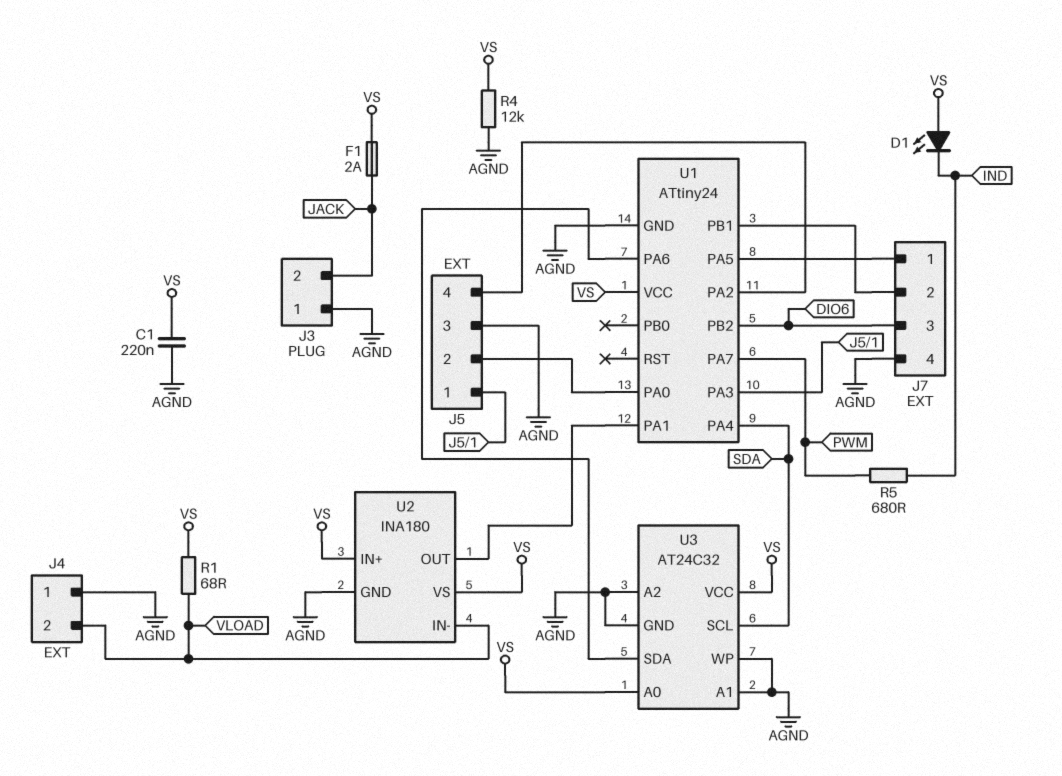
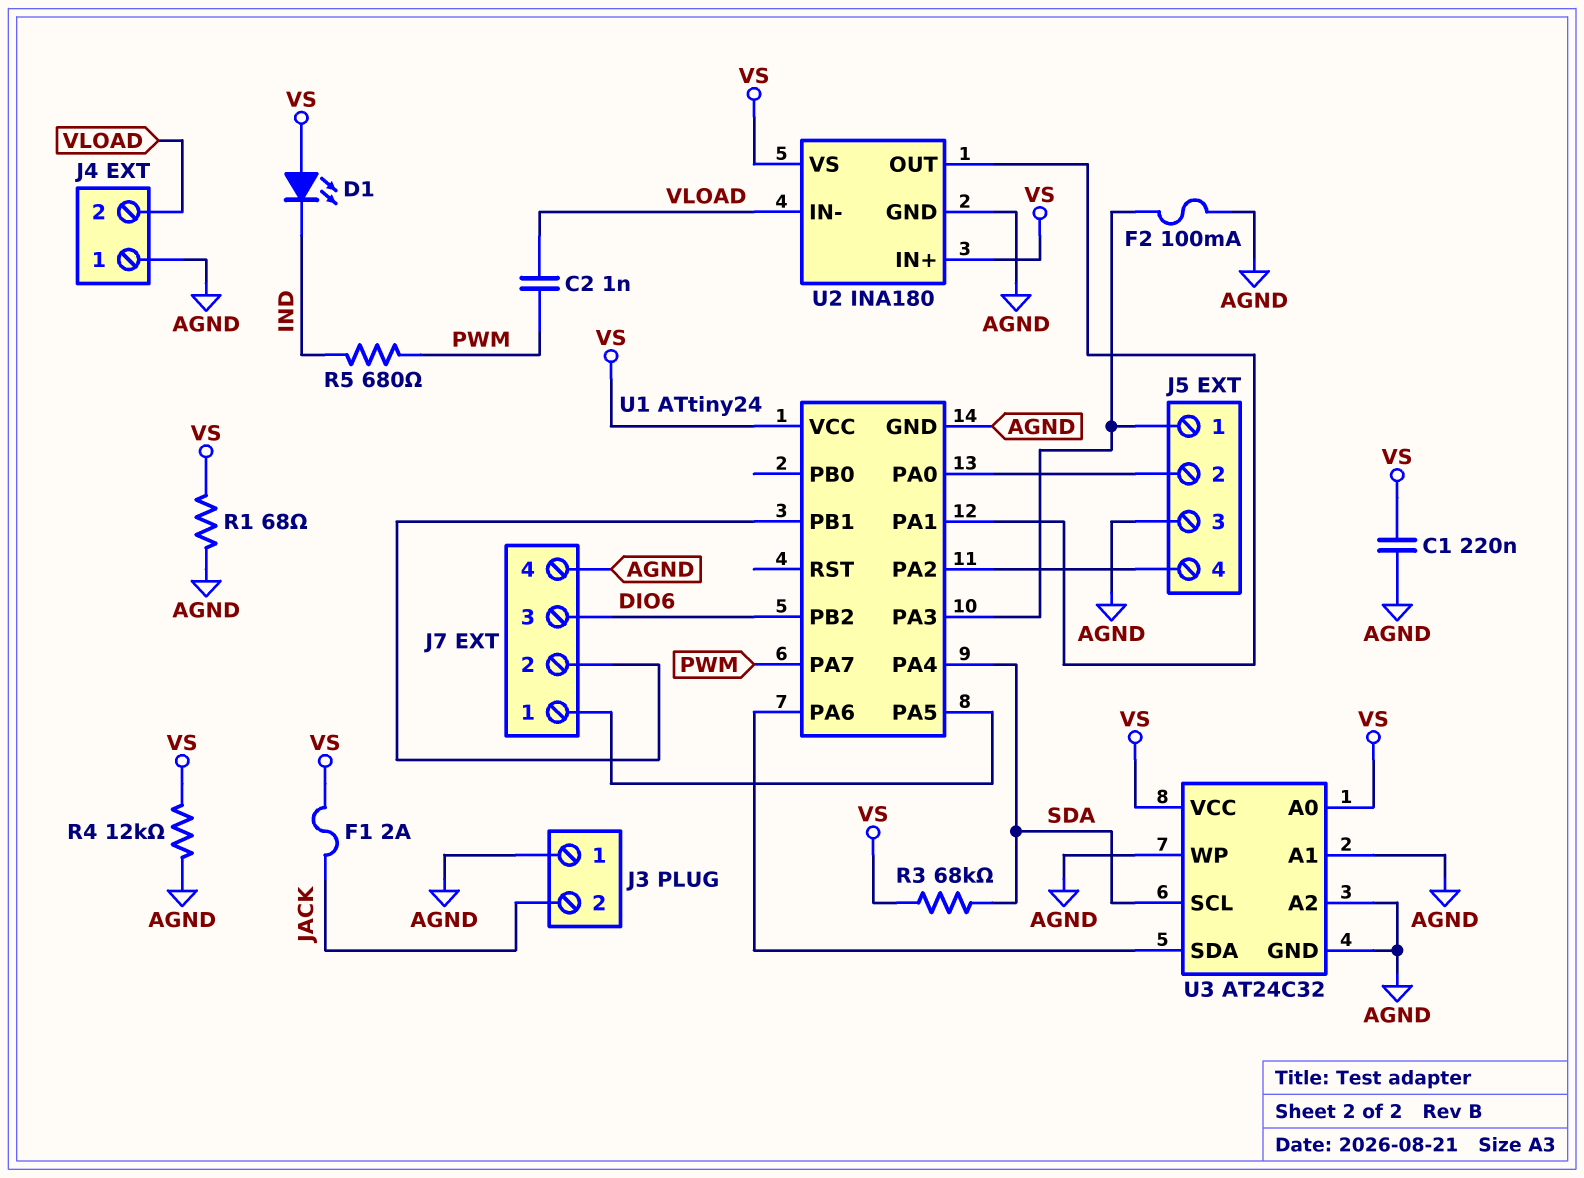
C2: none -> 1nF (PWM, VLOAD)
F2: none -> 100mA (AGND, J5/1)
R1: 68 (VLOAD, VS) -> 68 (AGND, VS)
R3: none -> 68k (SDA, VS)

